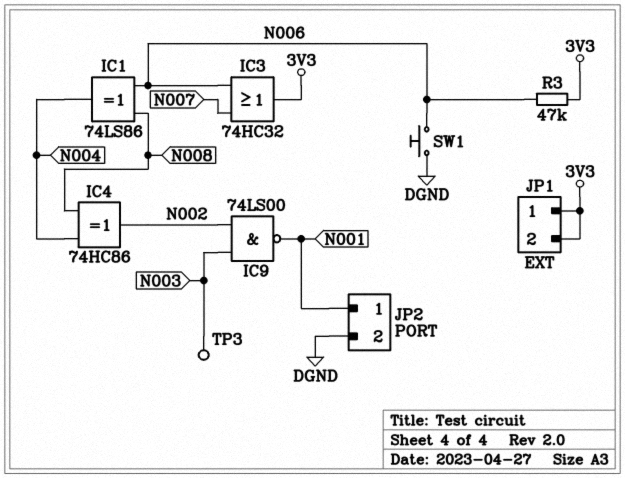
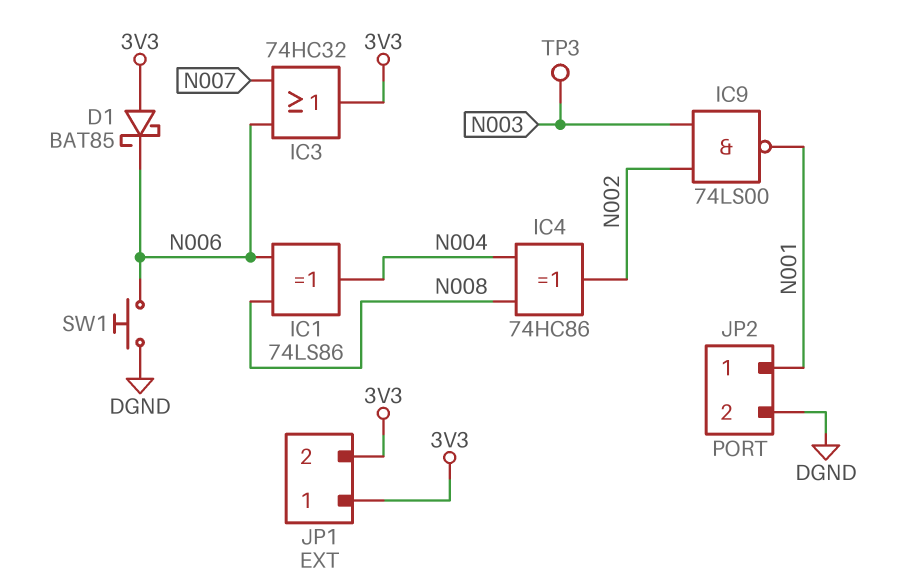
D1: none -> schottky BAT85 (A 3V3, K N006)
R3: 47k (3V3, N006) -> none

